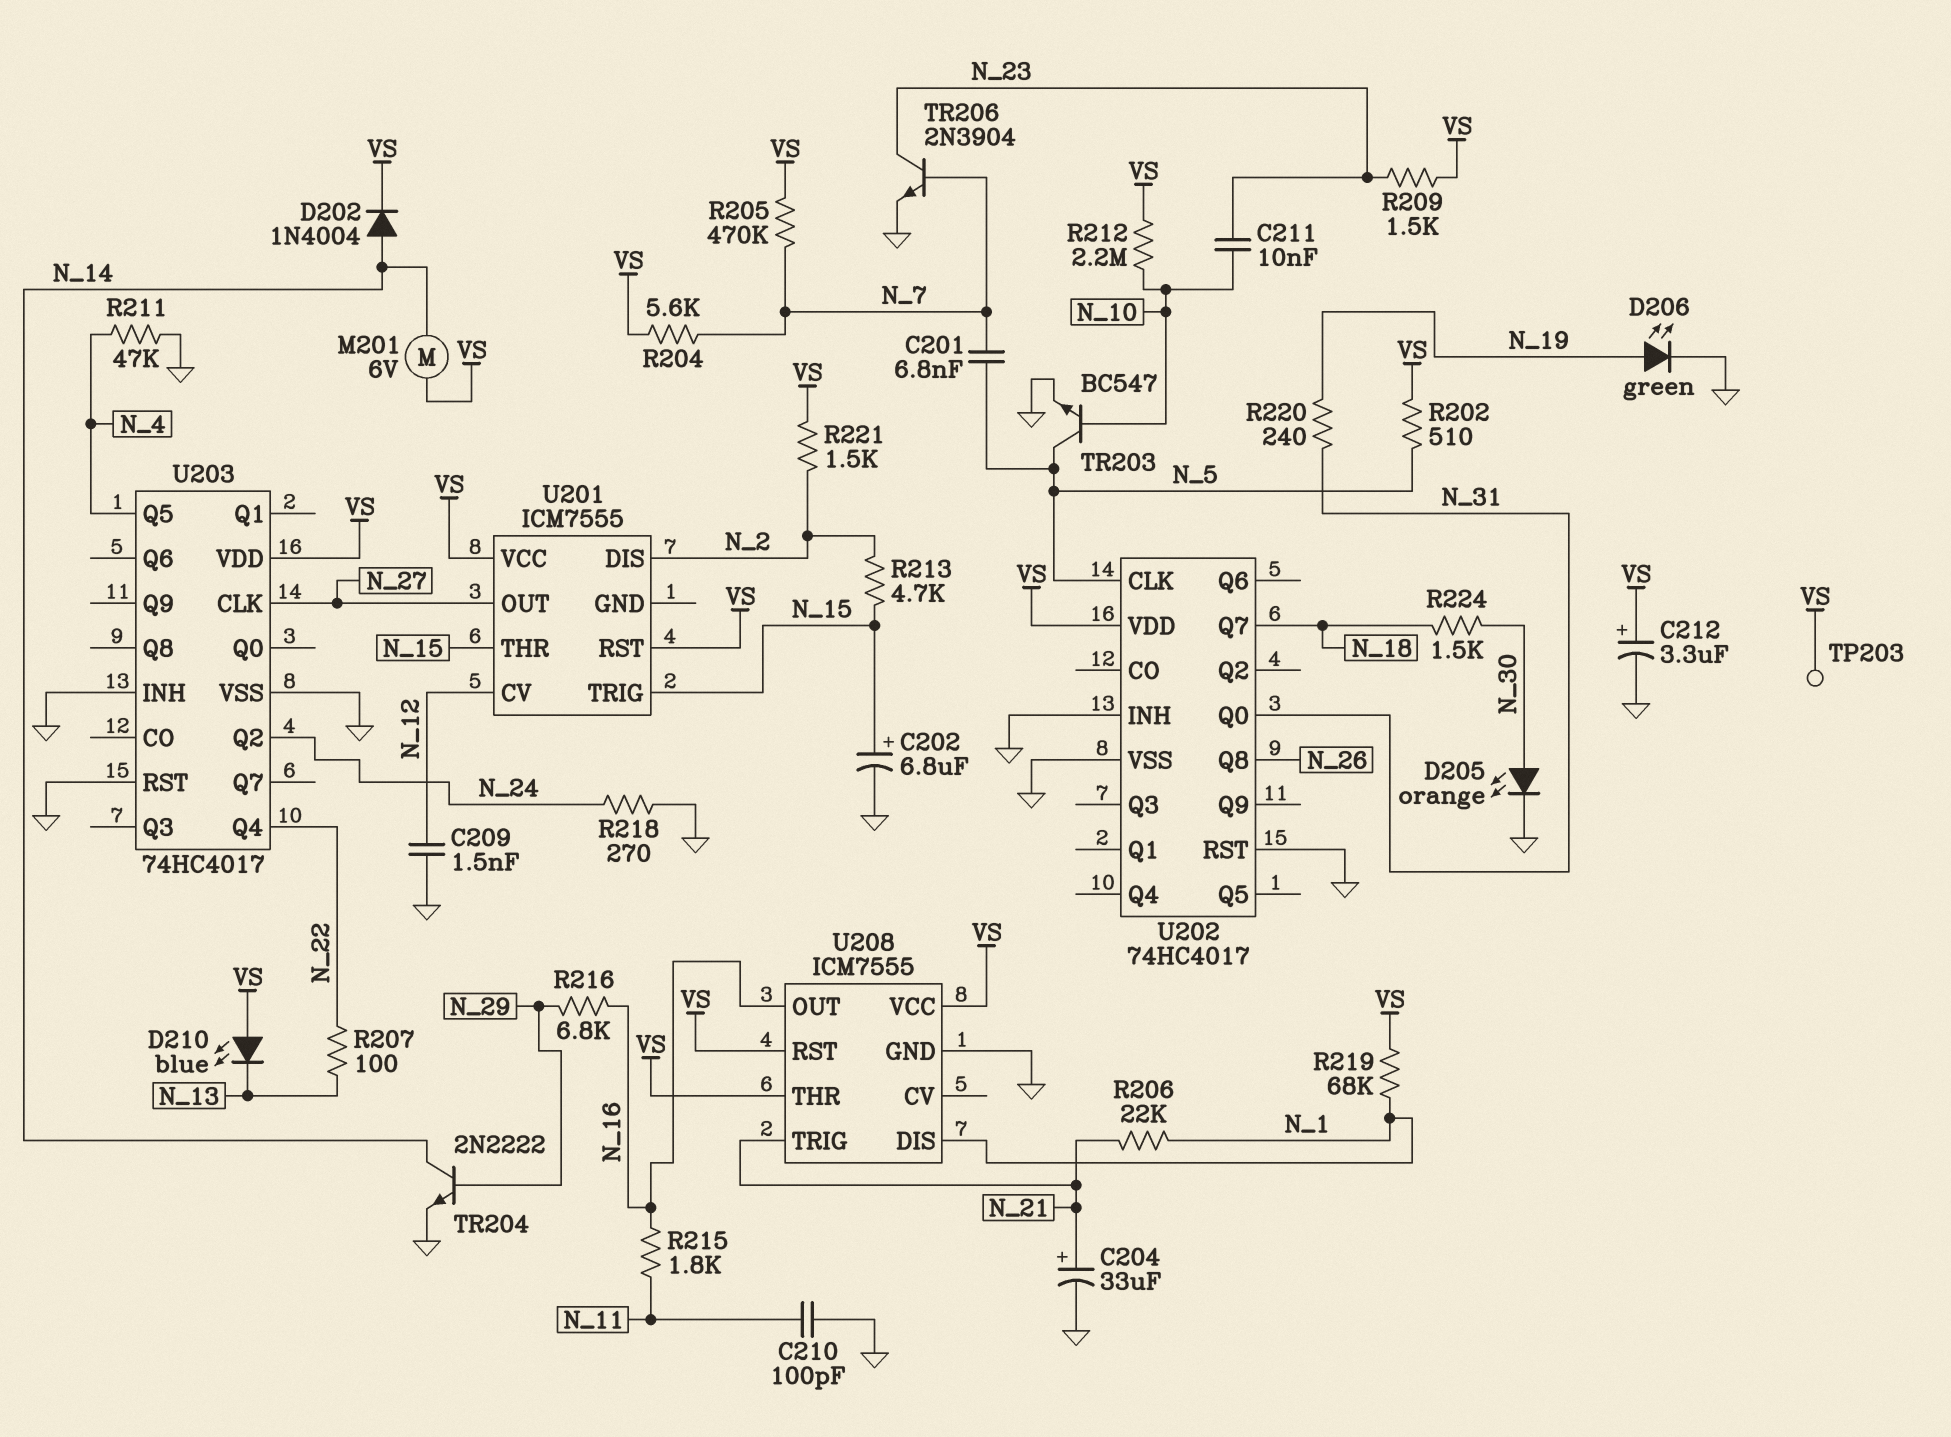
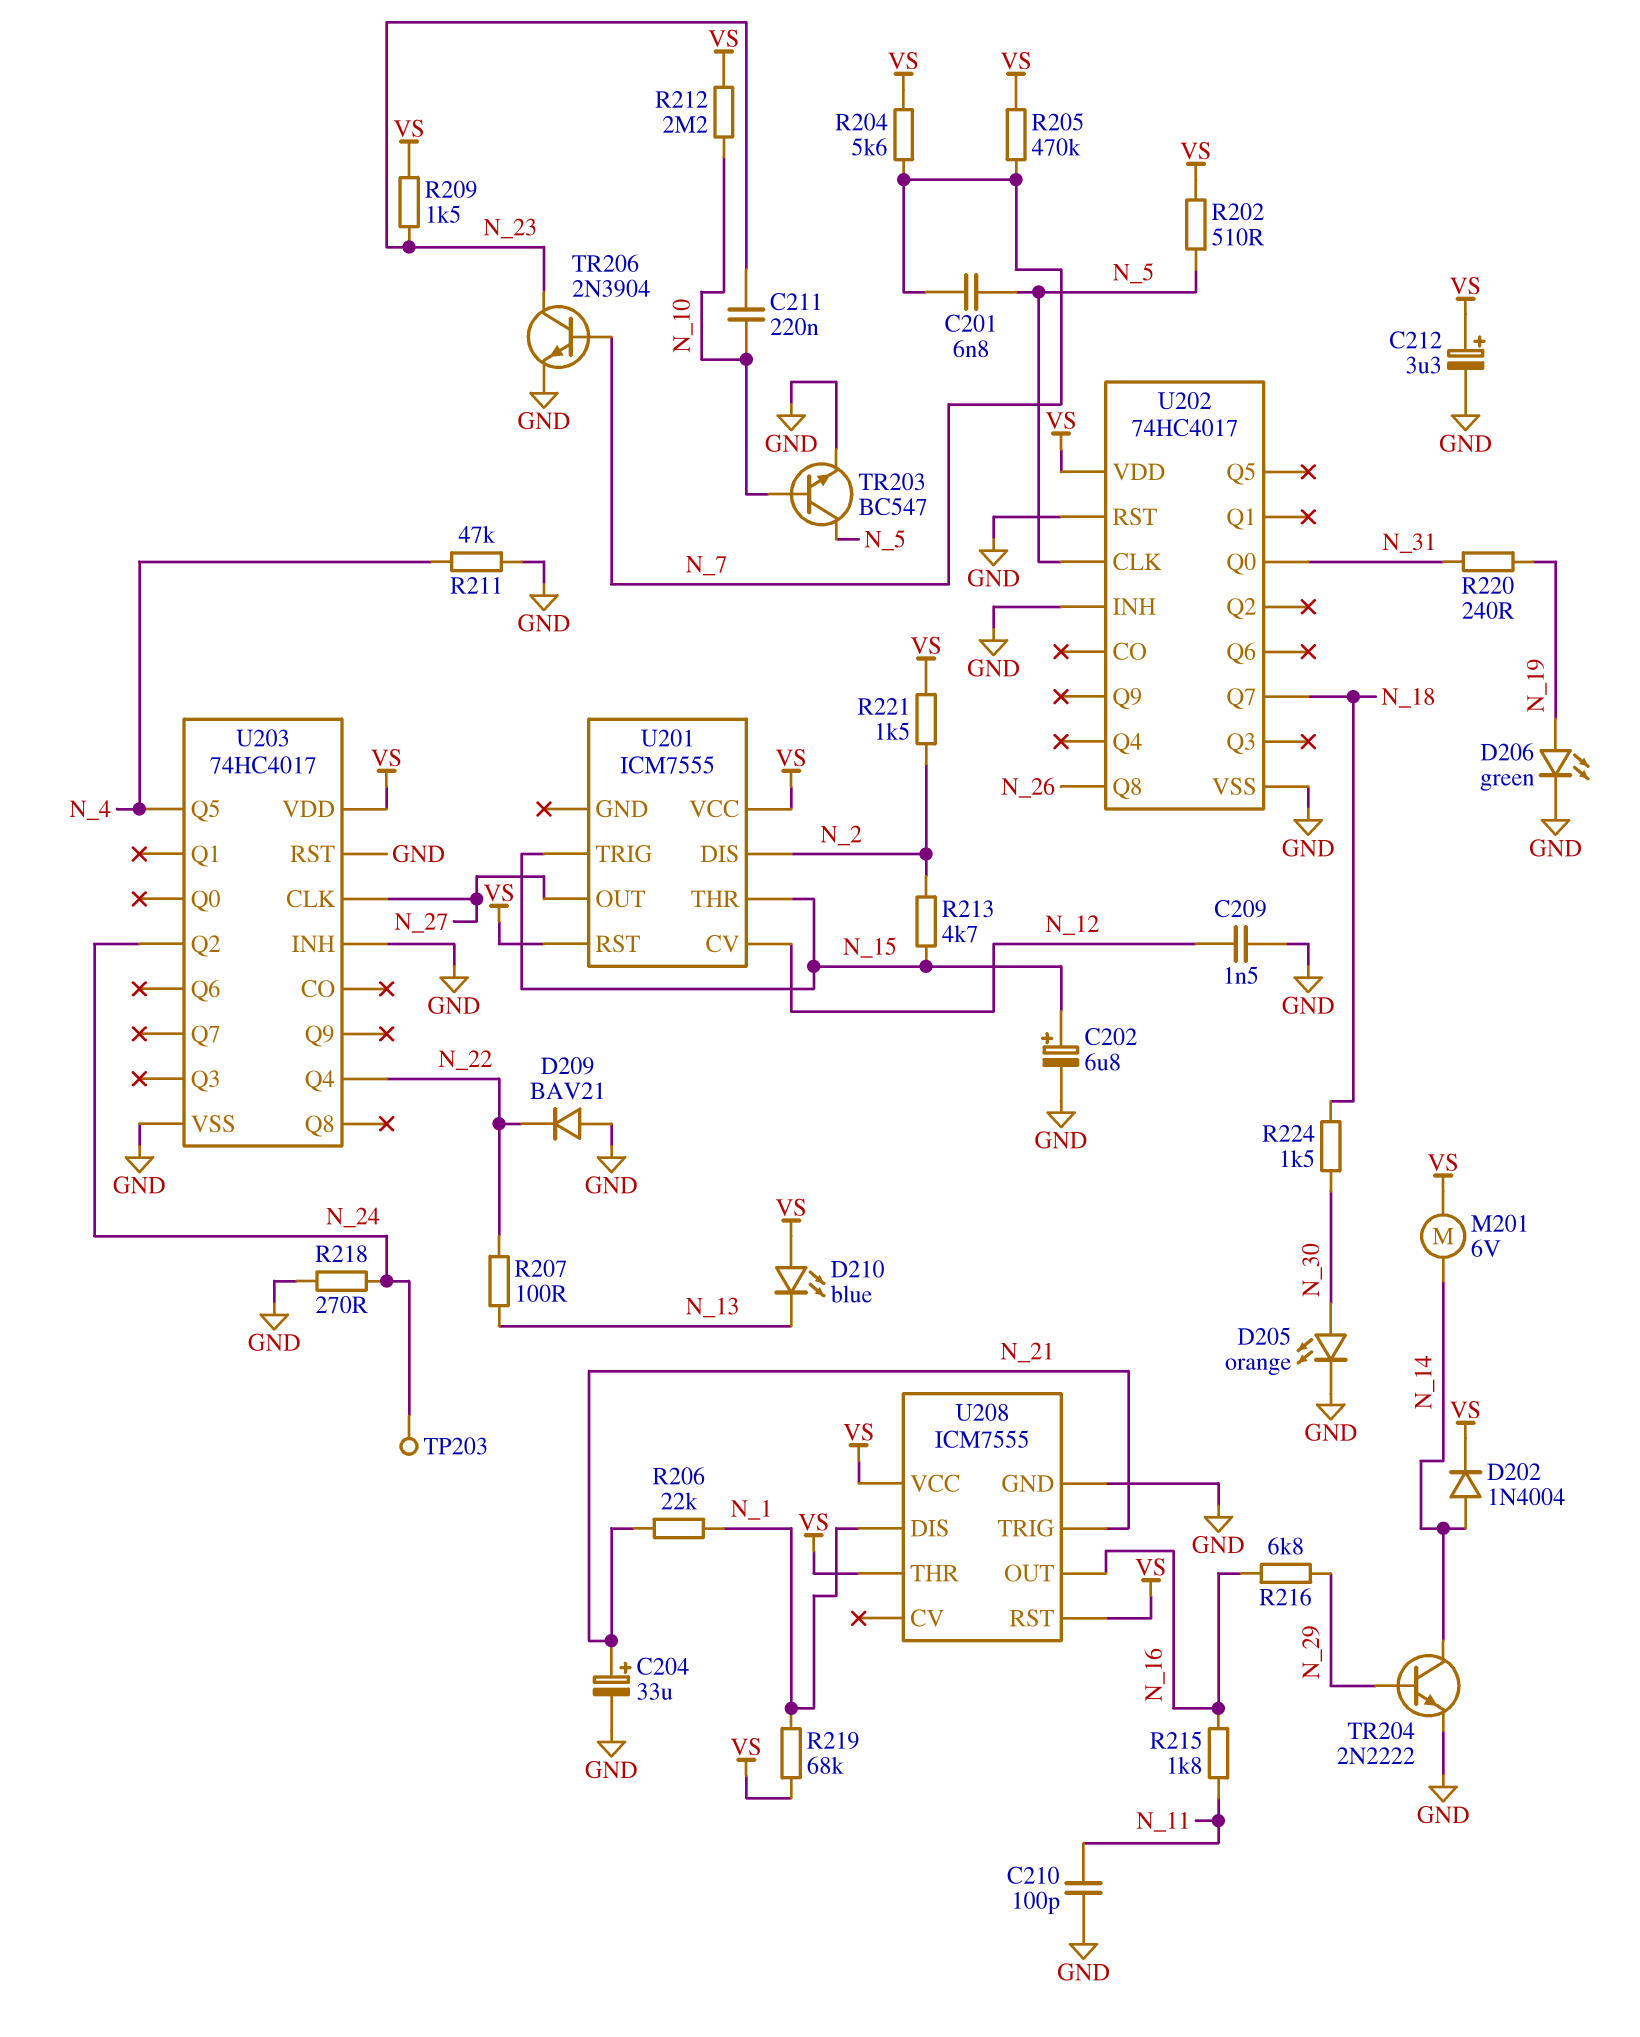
C211: 10nF (N_10, N_23) -> 220nF (N_10, N_23)
D209: none -> diode BAV21 (A GND, K N_22)
TP203: test point (VS) -> test point (N_24)

